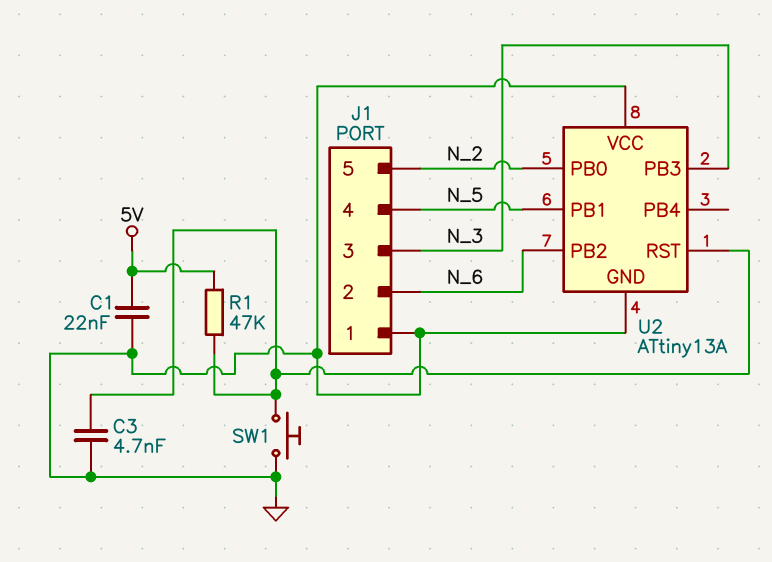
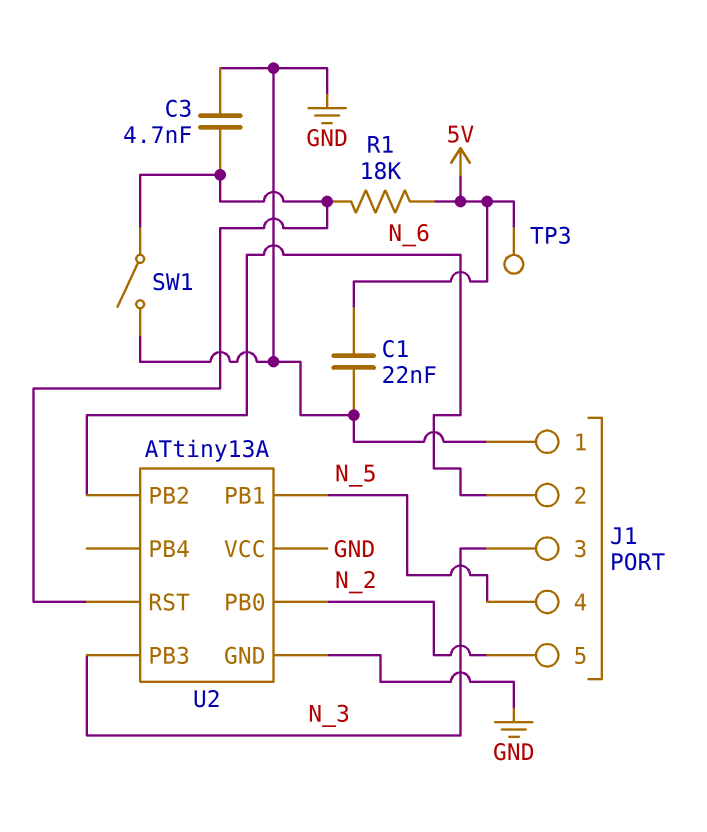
R1: 47k (5V, U2/RST) -> 18k (5V, U2/RST)
SW1: button (GND, U2/RST) -> switch (GND, U2/RST)
TP3: none -> test point (5V)

